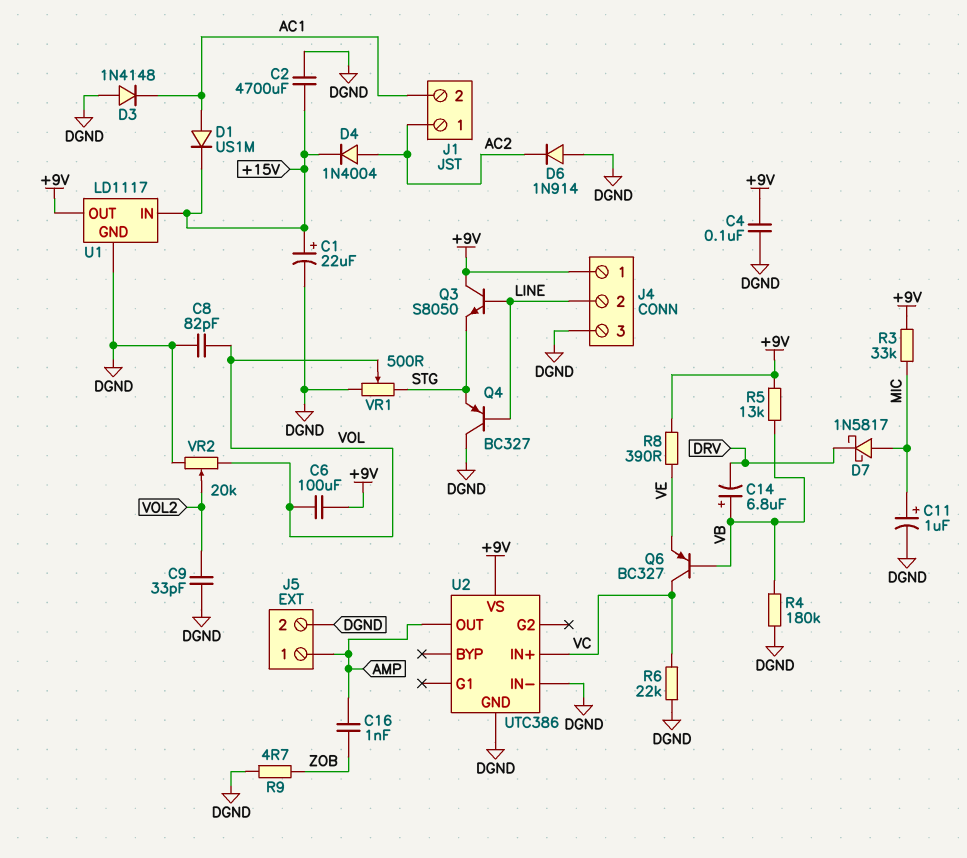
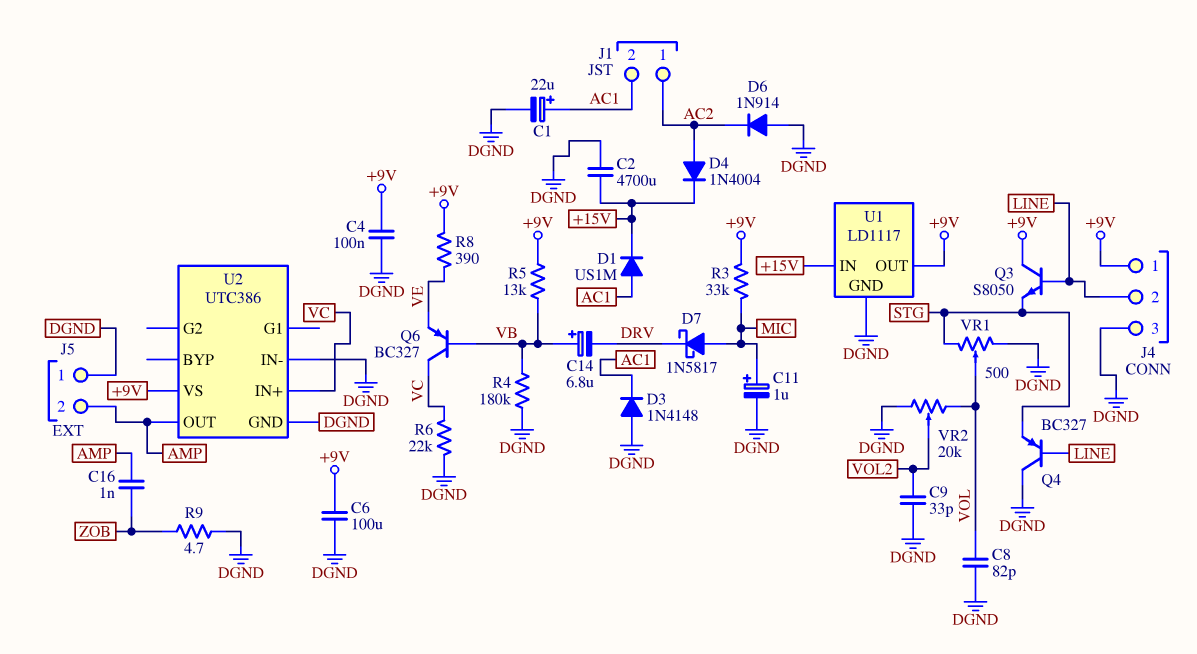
C1: 22uF (plus +15V, minus DGND) -> 22uF (plus AC1, minus DGND)
C6: 100uF (+9V, VOL) -> 100uF (+9V, DGND)
J5 pin 1: AMP -> DGND
J5 pin 2: DGND -> AMP

